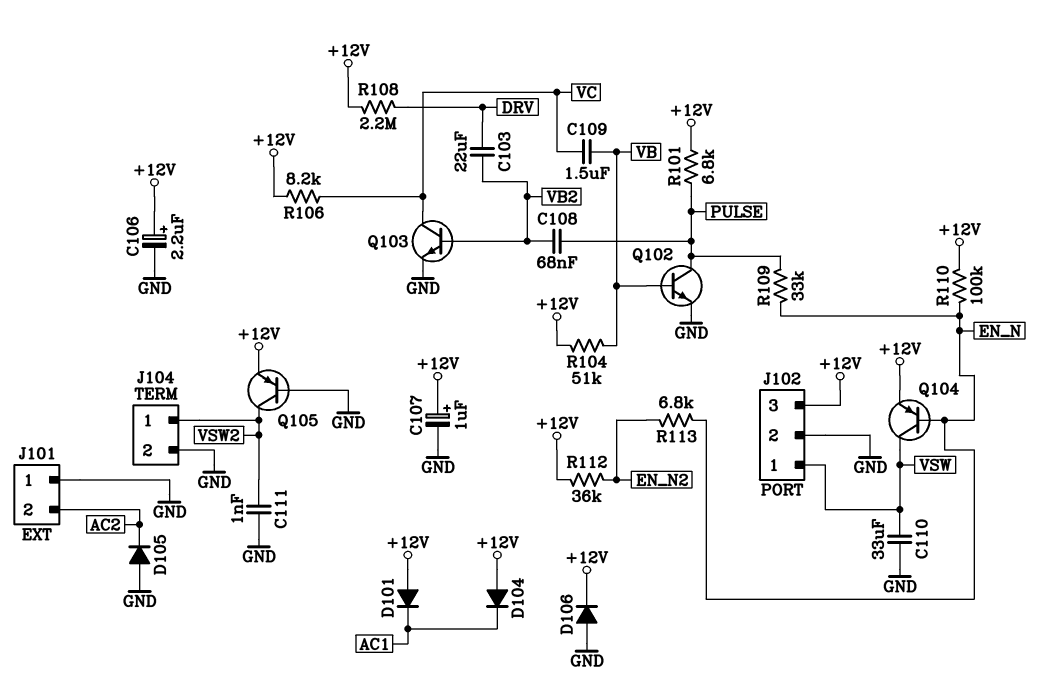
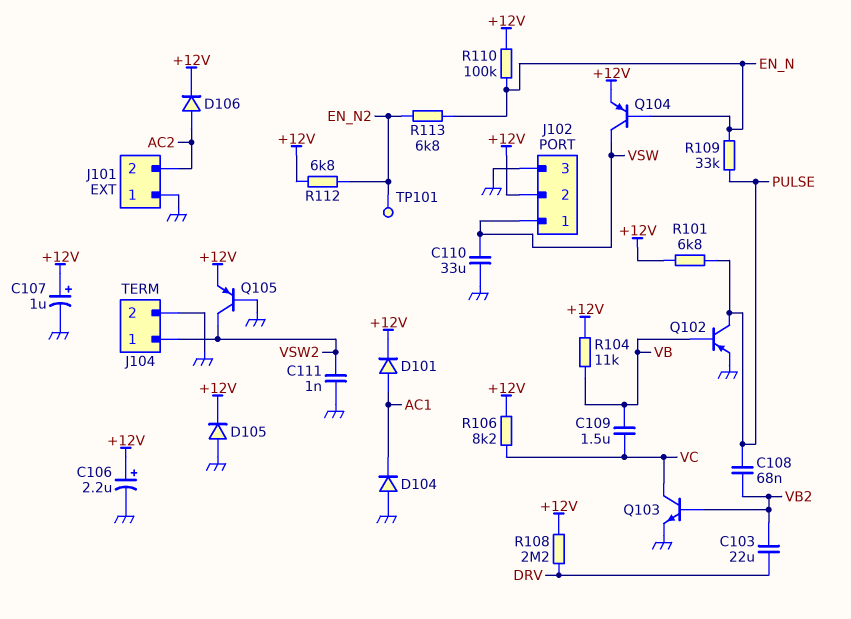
D101: diode (A +12V, K AC1) -> diode (A AC1, K +12V)
D104: diode (A +12V, K AC1) -> diode (A GND, K AC1)
D105: diode (A GND, K AC2) -> diode (A GND, K +12V)
D106: diode (A GND, K +12V) -> diode (A AC2, K +12V)
J102 pin 2: GND -> +12V
J102 pin 3: +12V -> GND
Q102: NPN (B VB, C PULSE, E GND) -> PNP (B VB, C PULSE, E GND)
R104: 51k (+12V, VB) -> 11k (+12V, VB)
R112: 36k (+12V, EN_N2) -> 6.8k (+12V, EN_N2)
TP101: none -> test point (EN_N2)

